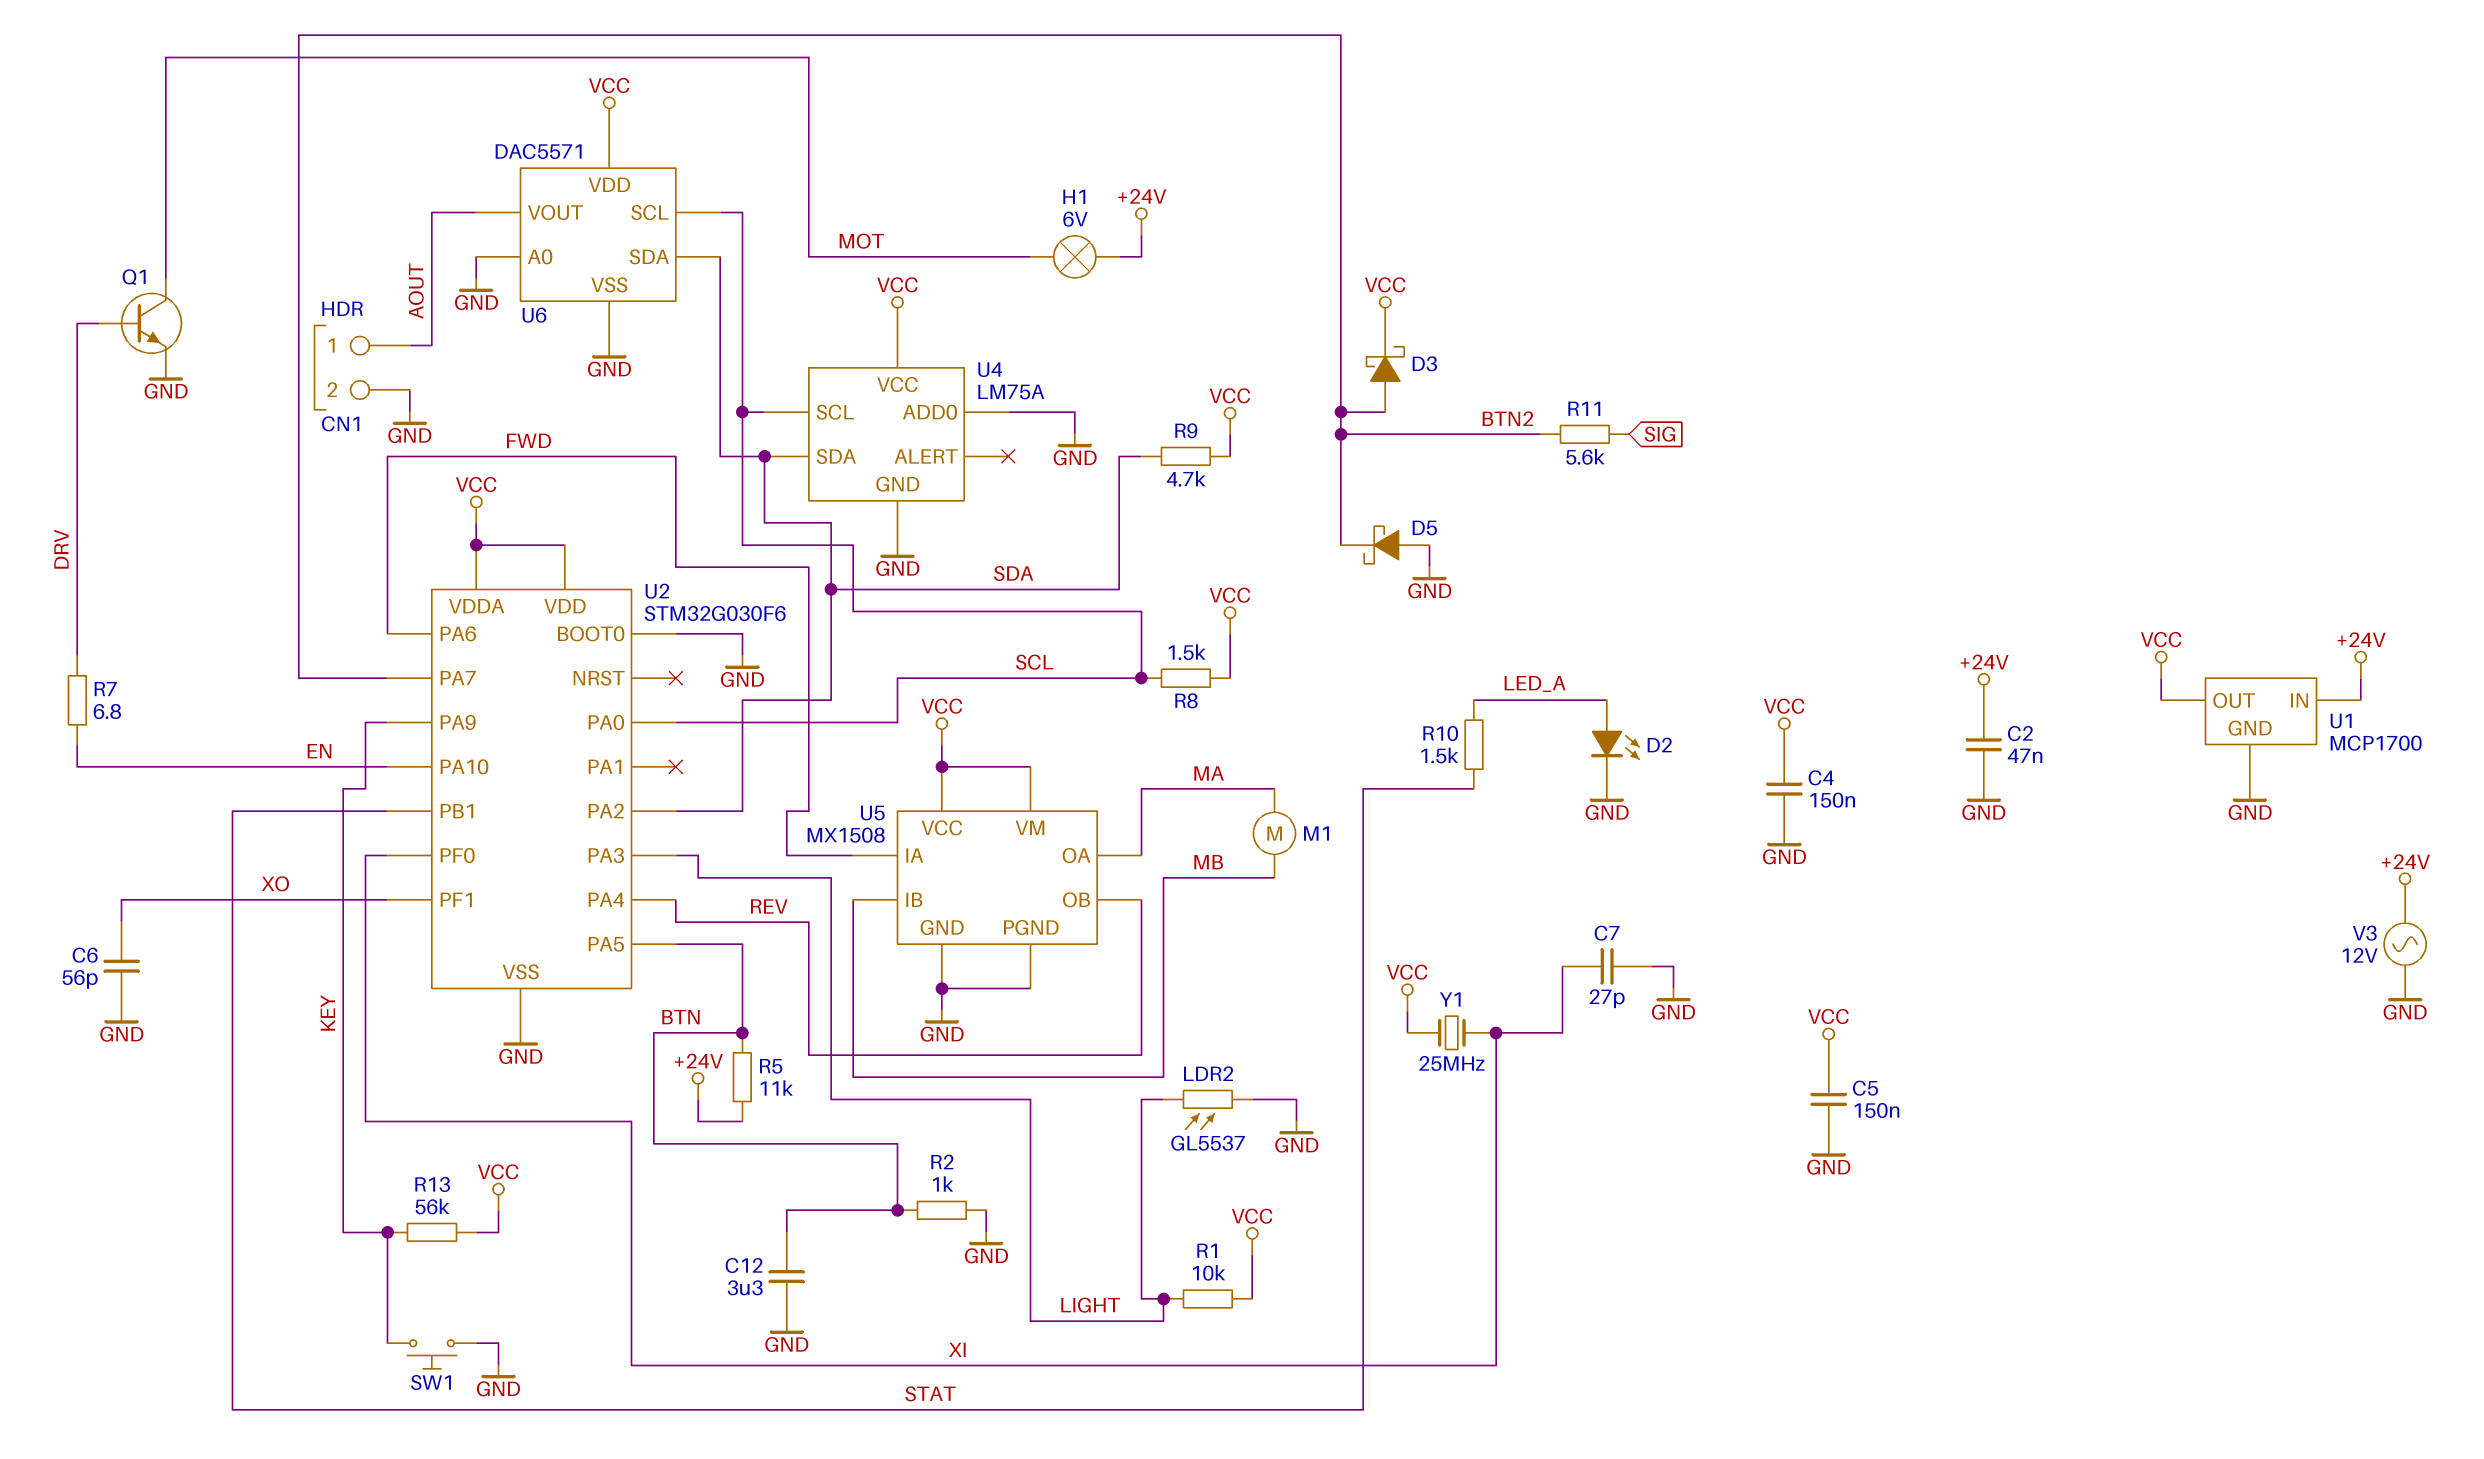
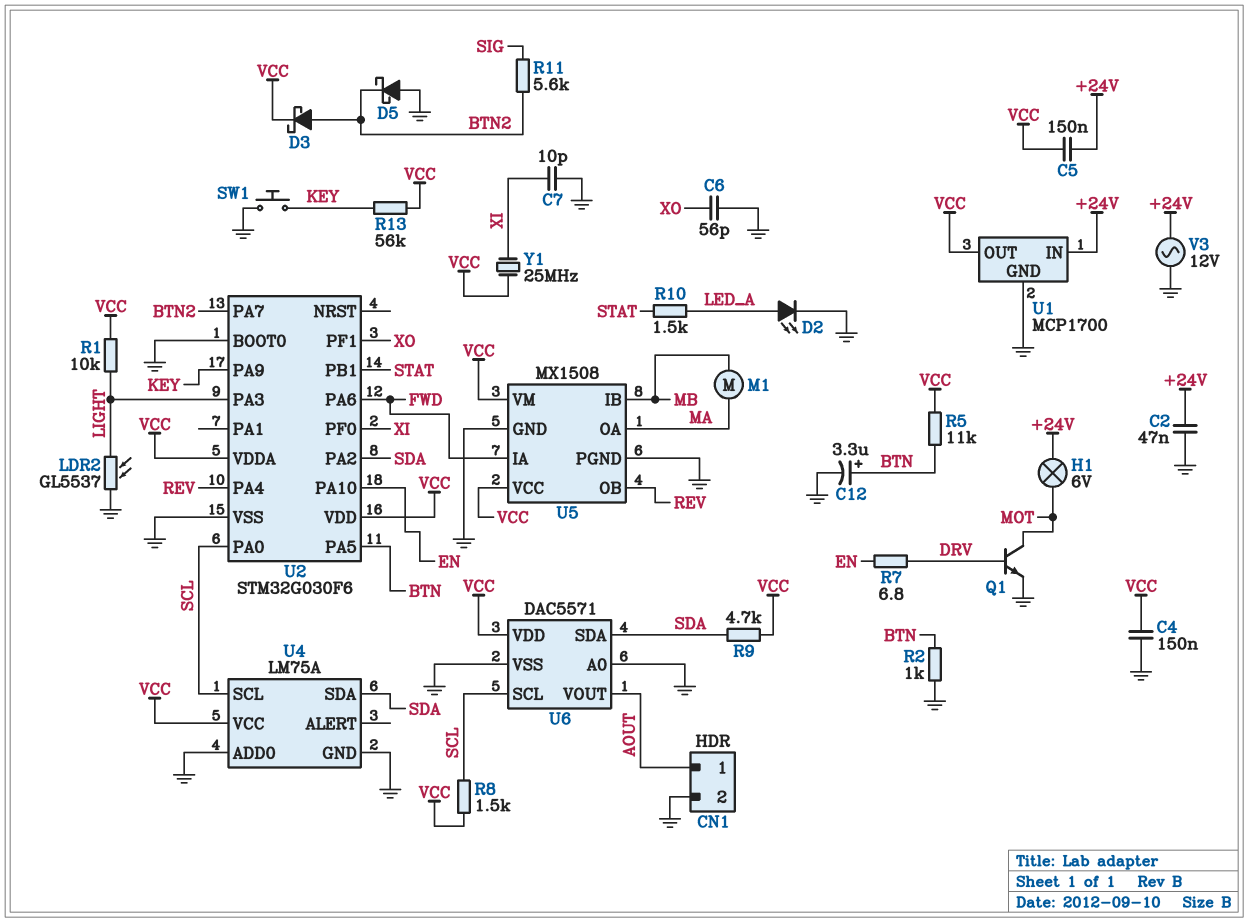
C5: 150nF (GND, VCC) -> 150nF (+24V, VCC)
C7: 27pF (GND, XI) -> 10pF (GND, XI)
C12: 3.3uF (BTN, GND) -> 3.3uF (plus BTN, minus GND)
R5: 11k (+24V, BTN) -> 11k (BTN, VCC)

